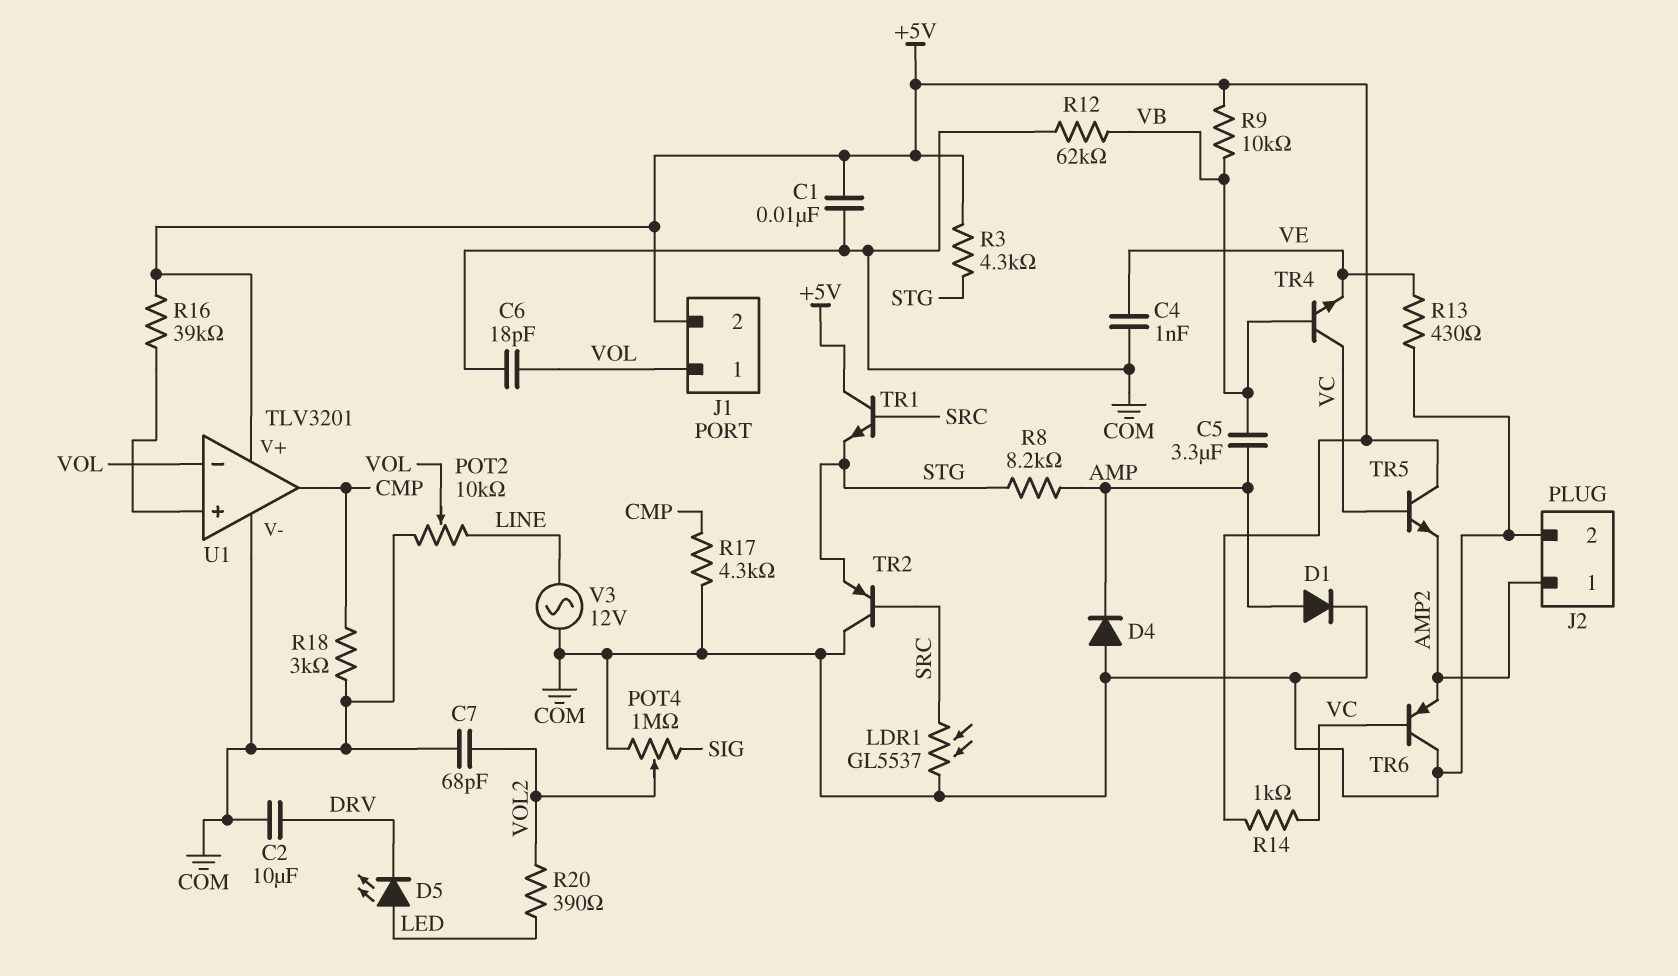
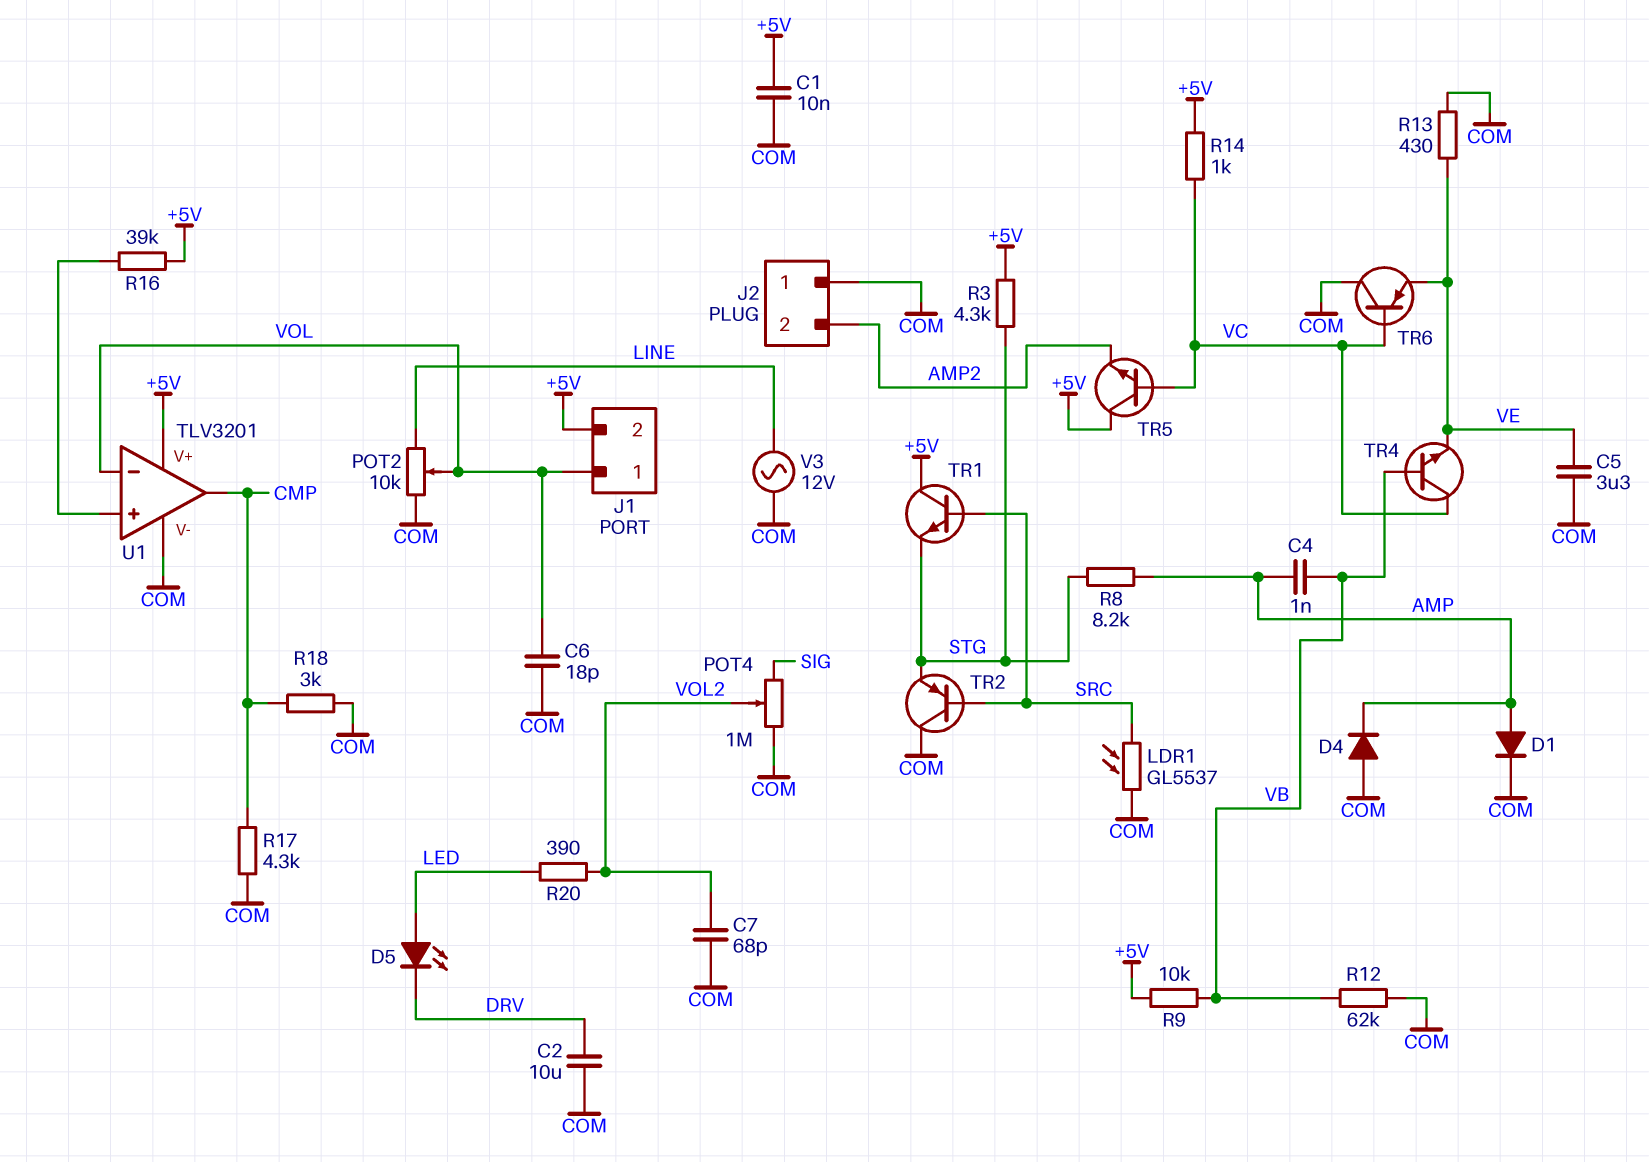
C4: 1nF (COM, VE) -> 1nF (AMP, VB)
C5: 3.3uF (AMP, VB) -> 3.3uF (COM, VE)
J2 pin 1: AMP2 -> COM
J2 pin 2: COM -> AMP2
TR6: PNP (B VC, C COM, E AMP2) -> PNP (B VC, C COM, E VE)

